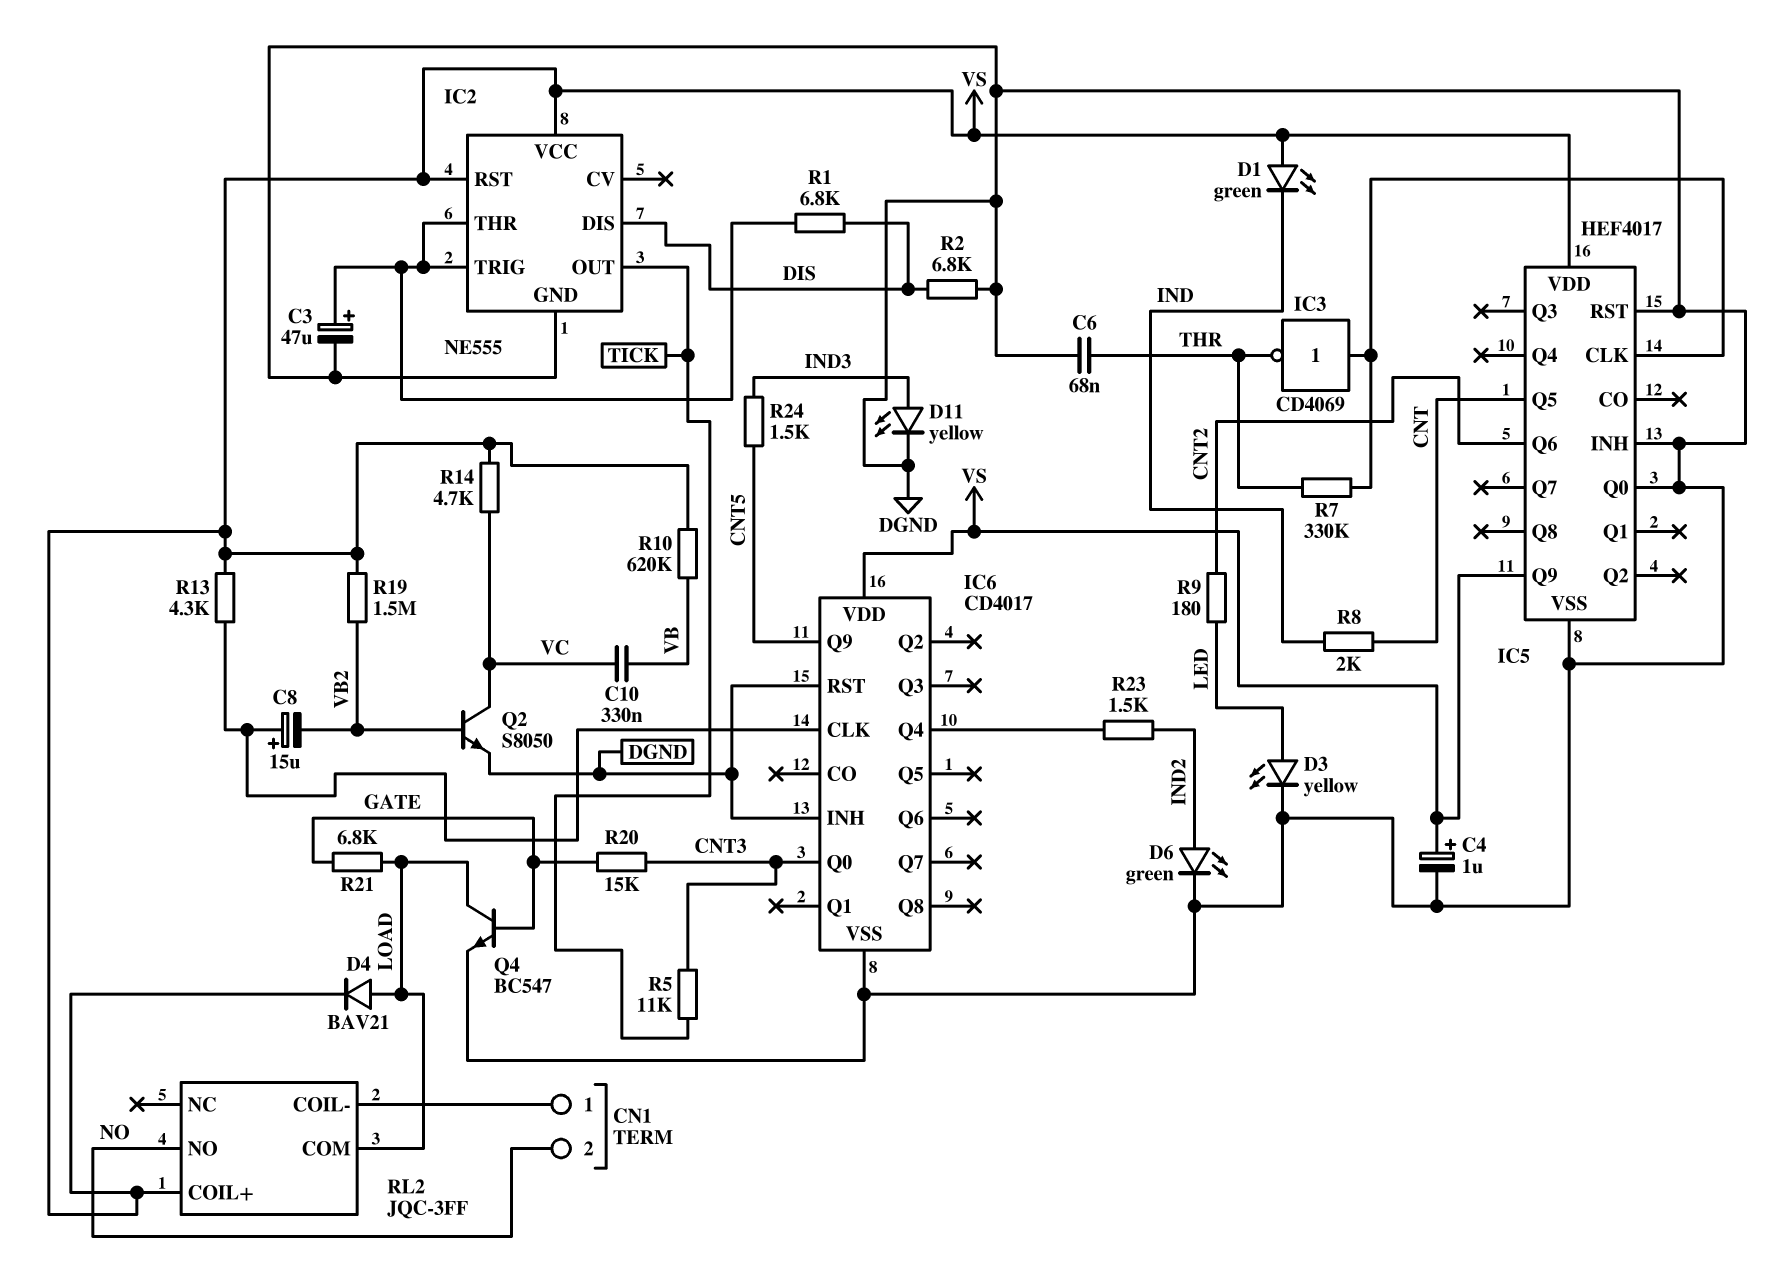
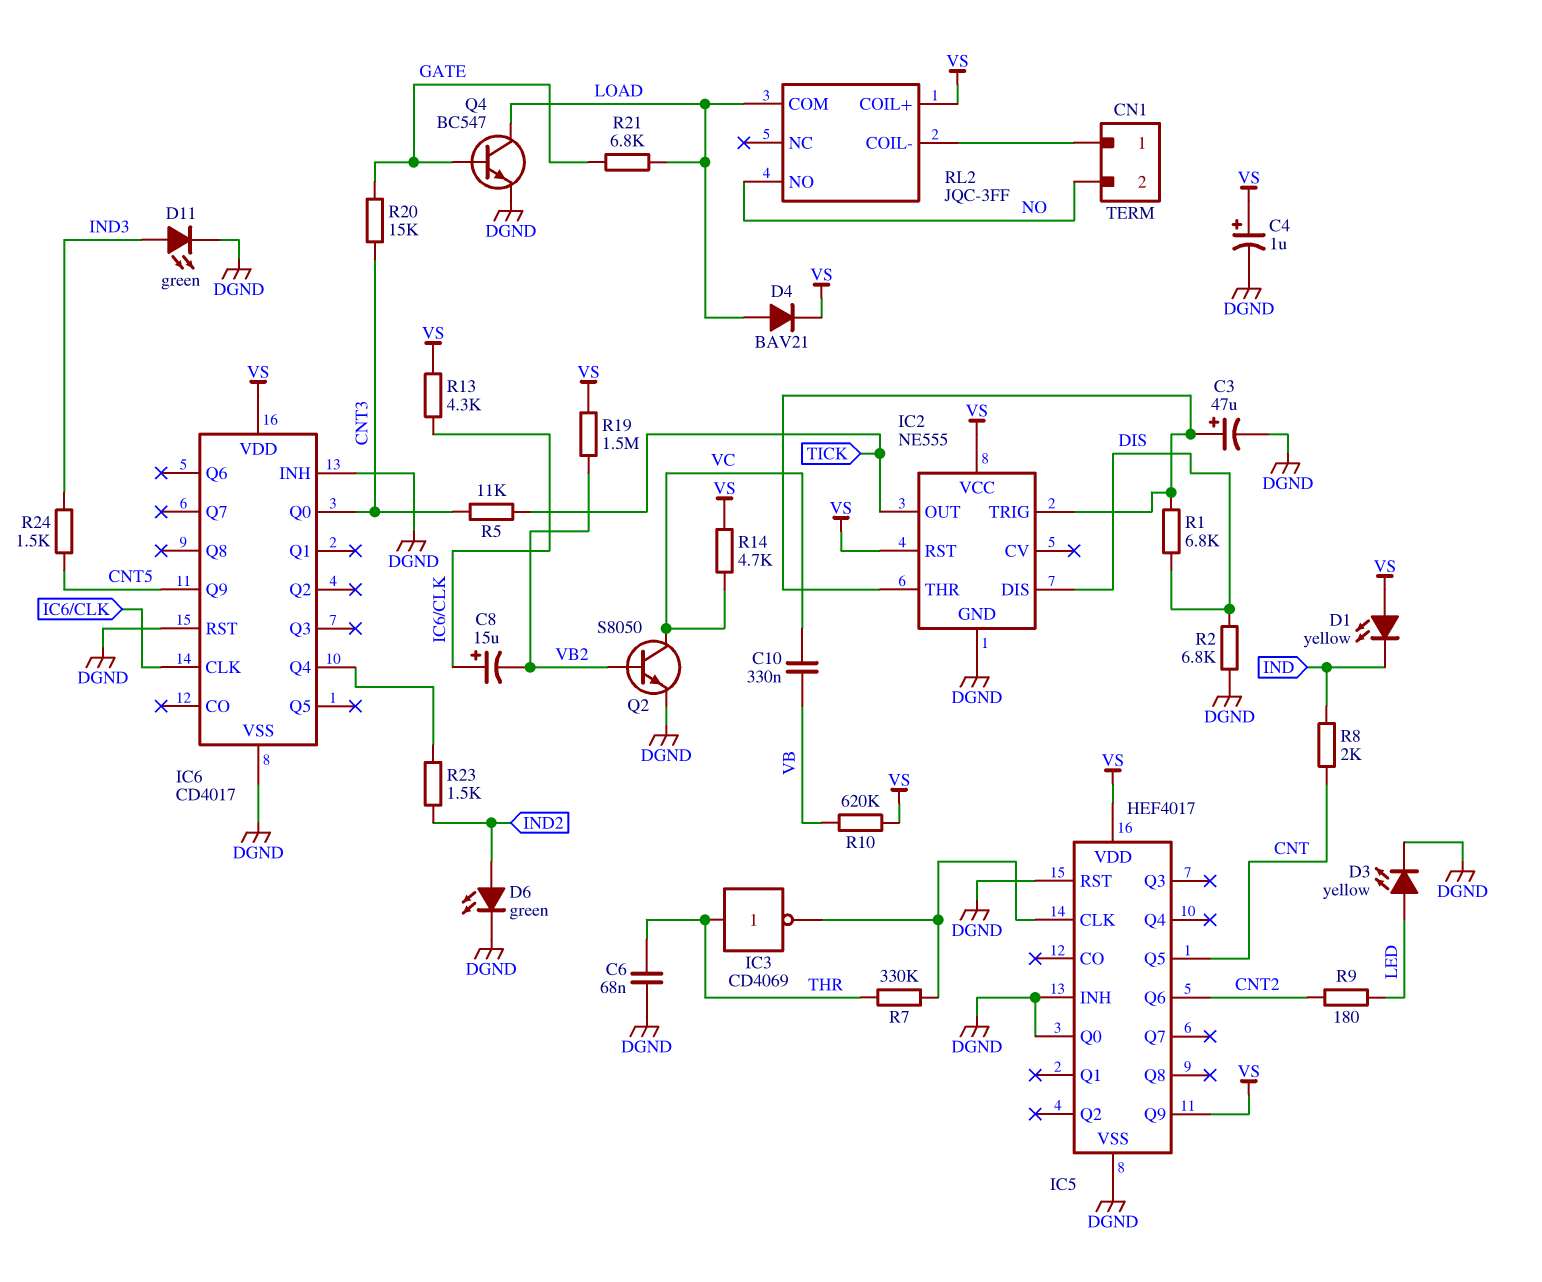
D1: LED green (A VS, K IND) -> LED yellow (A VS, K IND)
D11: LED yellow (A IND3, K DGND) -> LED green (A IND3, K DGND)
IC3: NOT CD4069 (in IC5/CLK, out THR) -> NOT CD4069 (in THR, out IC5/CLK)

